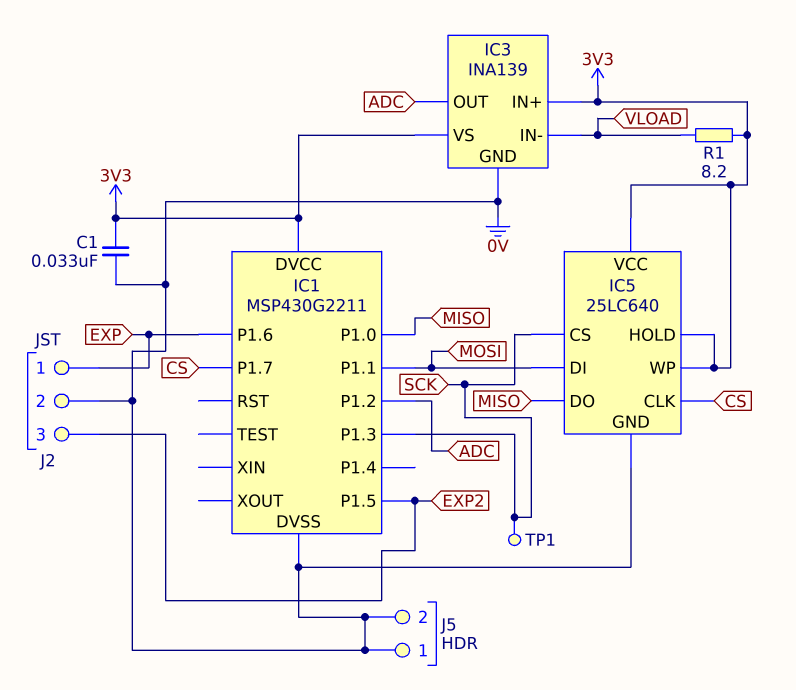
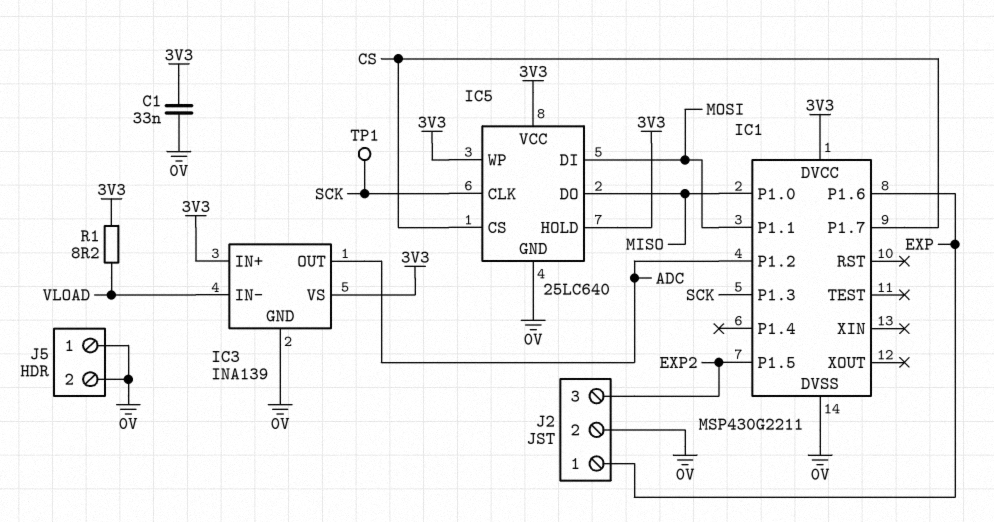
IC5 pin CLK: CS -> SCK
IC5 pin CS: SCK -> CS

